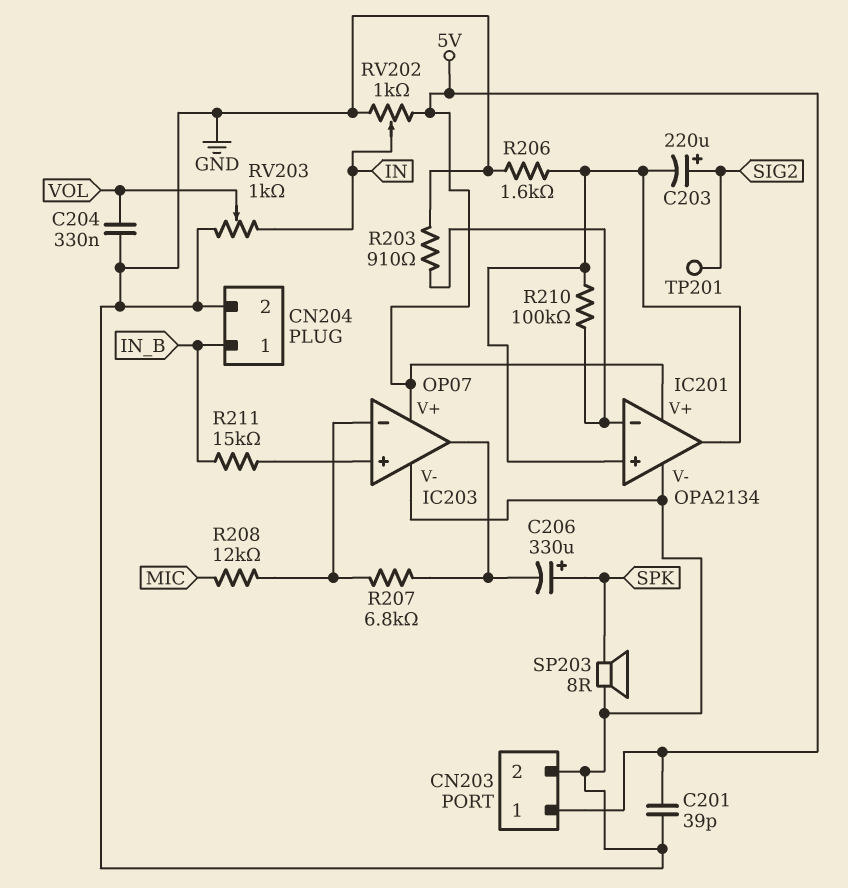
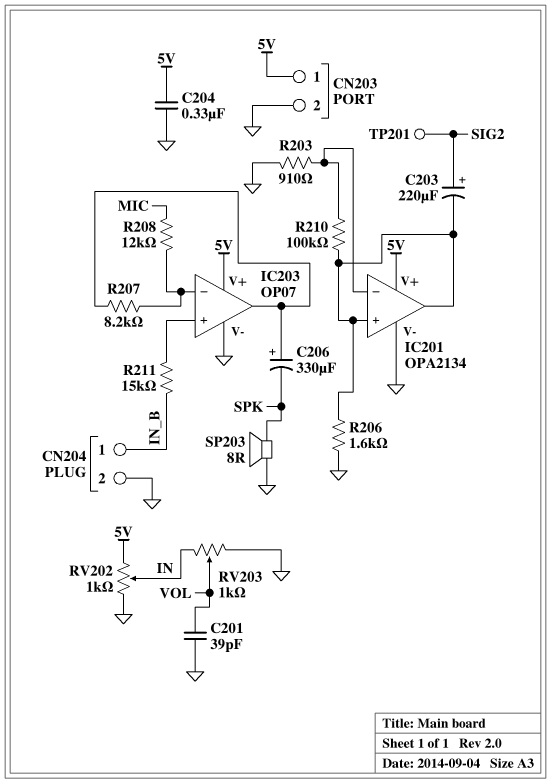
C201: 39pF (5V, GND) -> 39pF (GND, VOL)
C204: 330nF (GND, VOL) -> 330nF (5V, GND)
C206: 330uF (plus SPK, minus IC203/out) -> 330uF (plus IC203/out, minus SPK)
R207: 6.8k (IC203/in-, IC203/out) -> 8.2k (IC203/in-, IC203/out)

